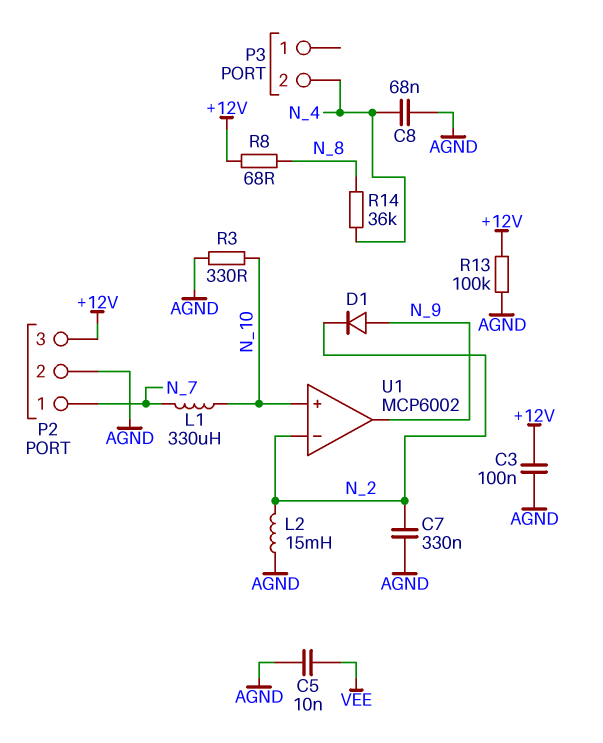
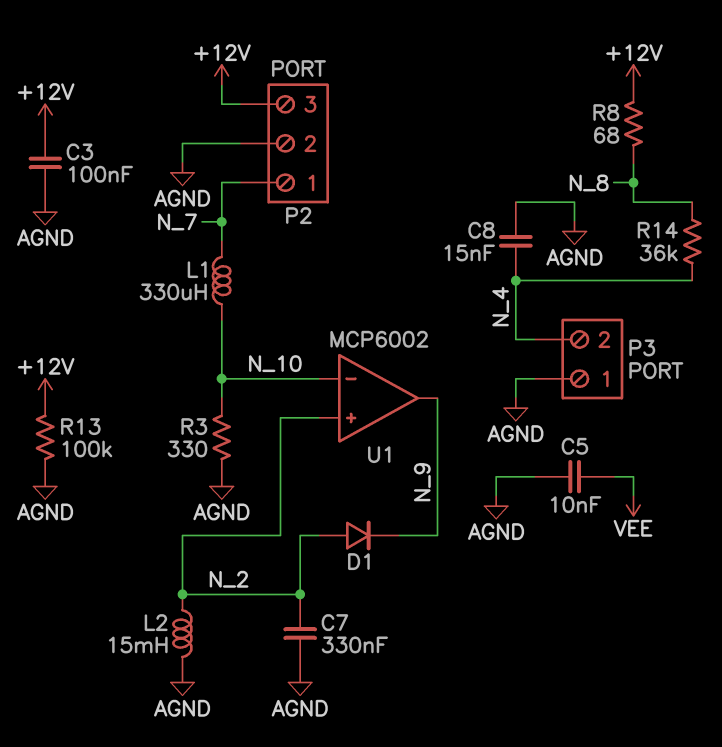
C8: 68nF (AGND, N_4) -> 15nF (AGND, N_4)
D1: diode (A N_9, K N_2) -> diode (A N_2, K N_9)
P3 pin 1: none -> AGND
U1 pin in+: N_10 -> N_2
U1 pin in-: N_2 -> N_10

